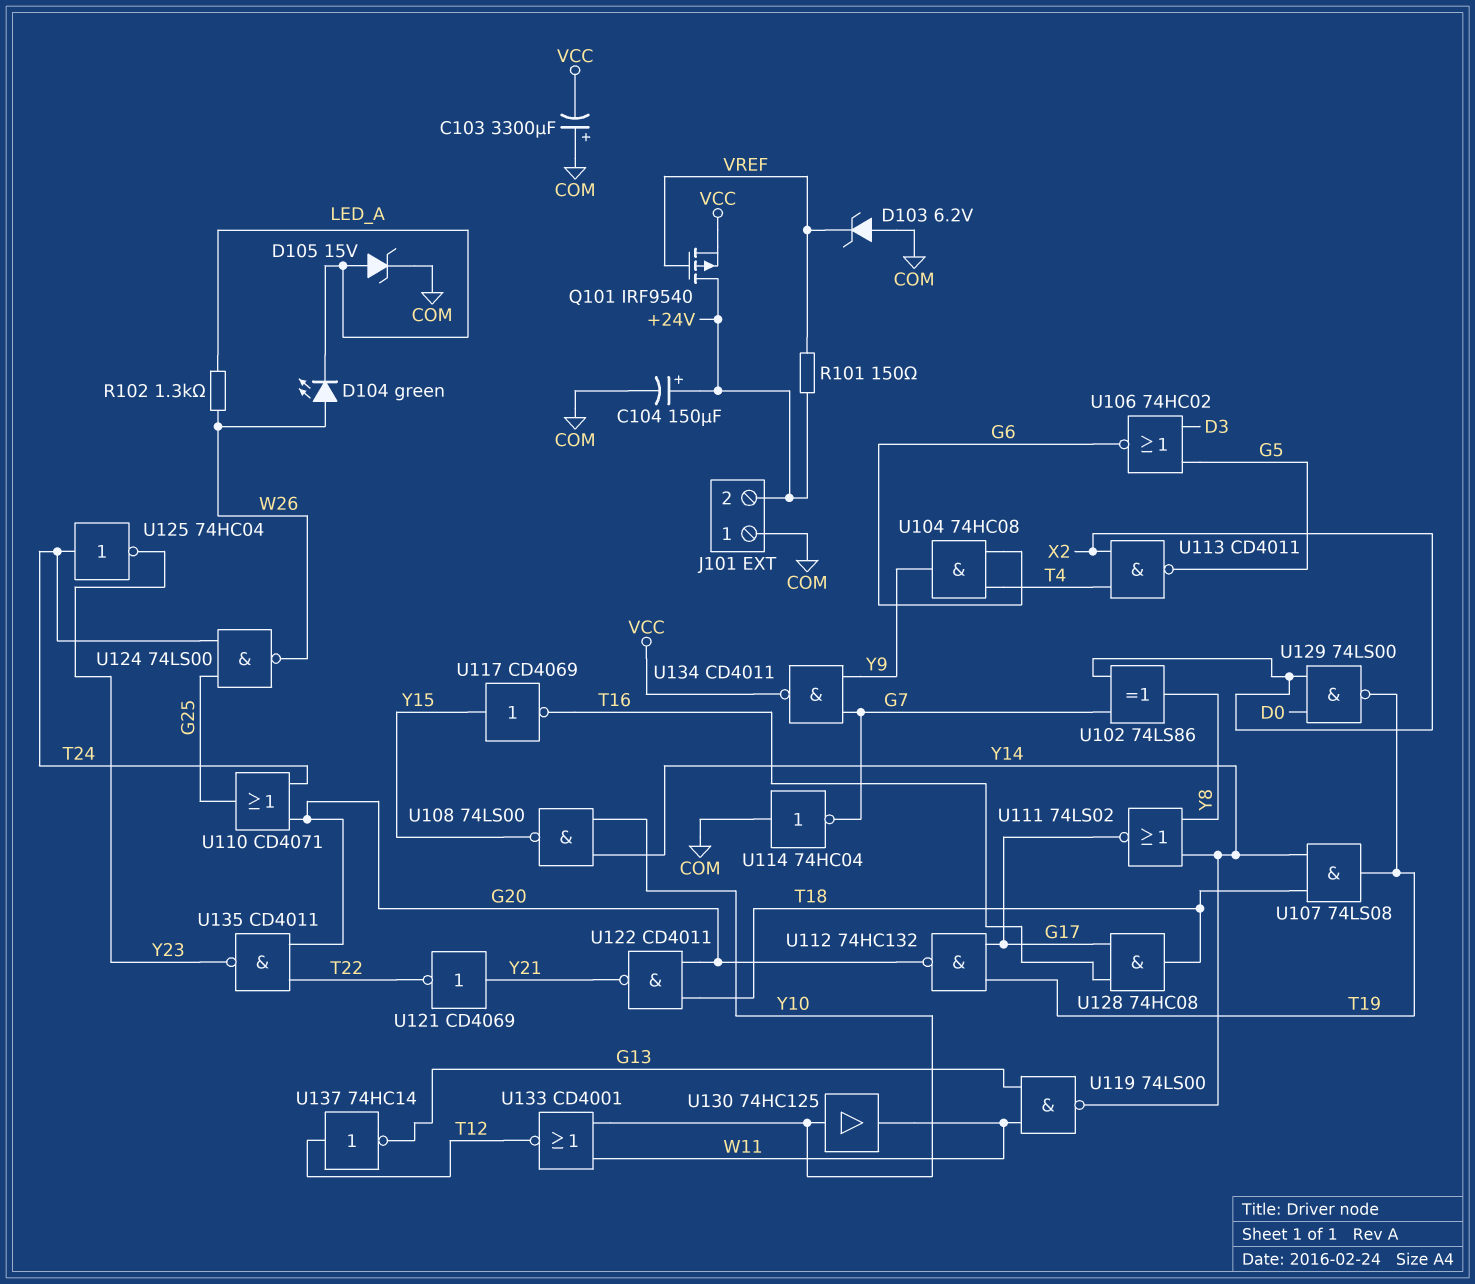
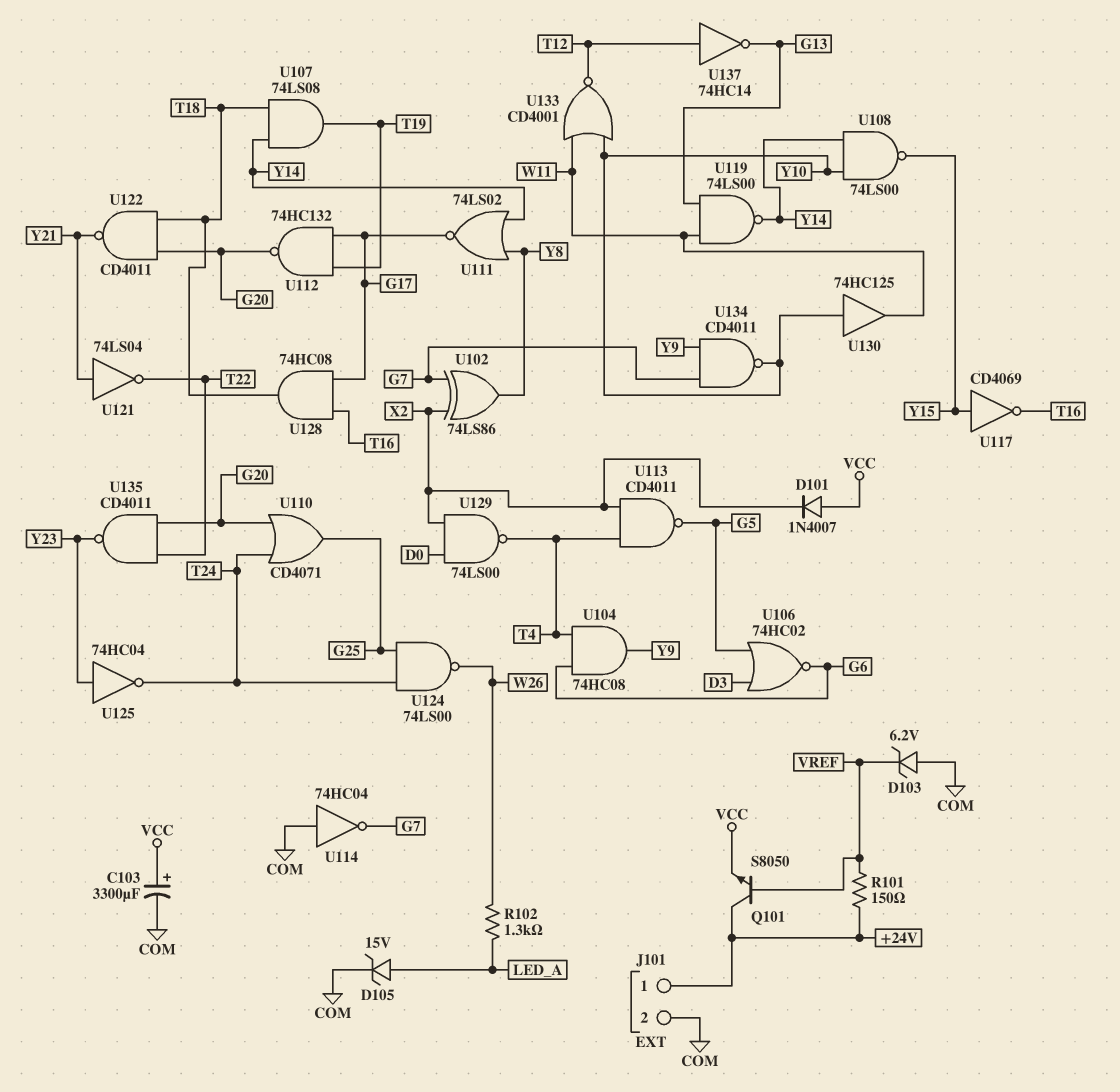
C103: 3300uF (plus COM, minus VCC) -> 3300uF (plus VCC, minus COM)
C104: 150uF (plus +24V, minus COM) -> none
D101: none -> diode 1N4007 (A VCC, K X2)
D104: LED green (A W26, K LED_A) -> none
J101 pin 1: COM -> +24V
J101 pin 2: +24V -> COM
Q101: PMOS IRF9540 (G VREF, D +24V, S VCC) -> NPN S8050 (B VREF, C +24V, E VCC)
U121: NOT CD4069 (in Y21, out T22) -> NOT 74LS04 (in Y21, out T22)
U125: NOT 74HC04 (in T24, out Y23) -> NOT 74HC04 (in Y23, out T24)
U129: NAND 74LS00 (in D0, in X2, out T19) -> NAND 74LS00 (in D0, in X2, out T4)
U134: NAND CD4011 (in G7, in Y9, out VCC) -> NAND CD4011 (in G7, in Y9, out Y10)

